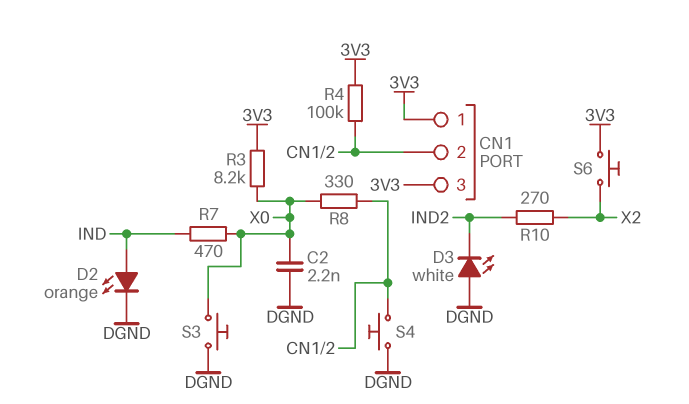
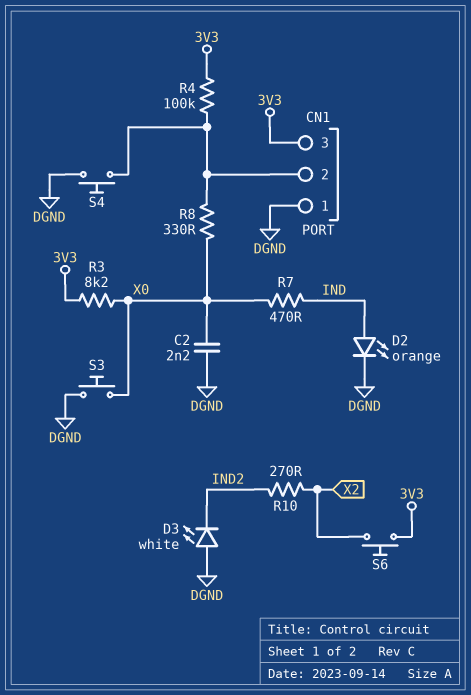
CN1 pin 1: 3V3 -> DGND

